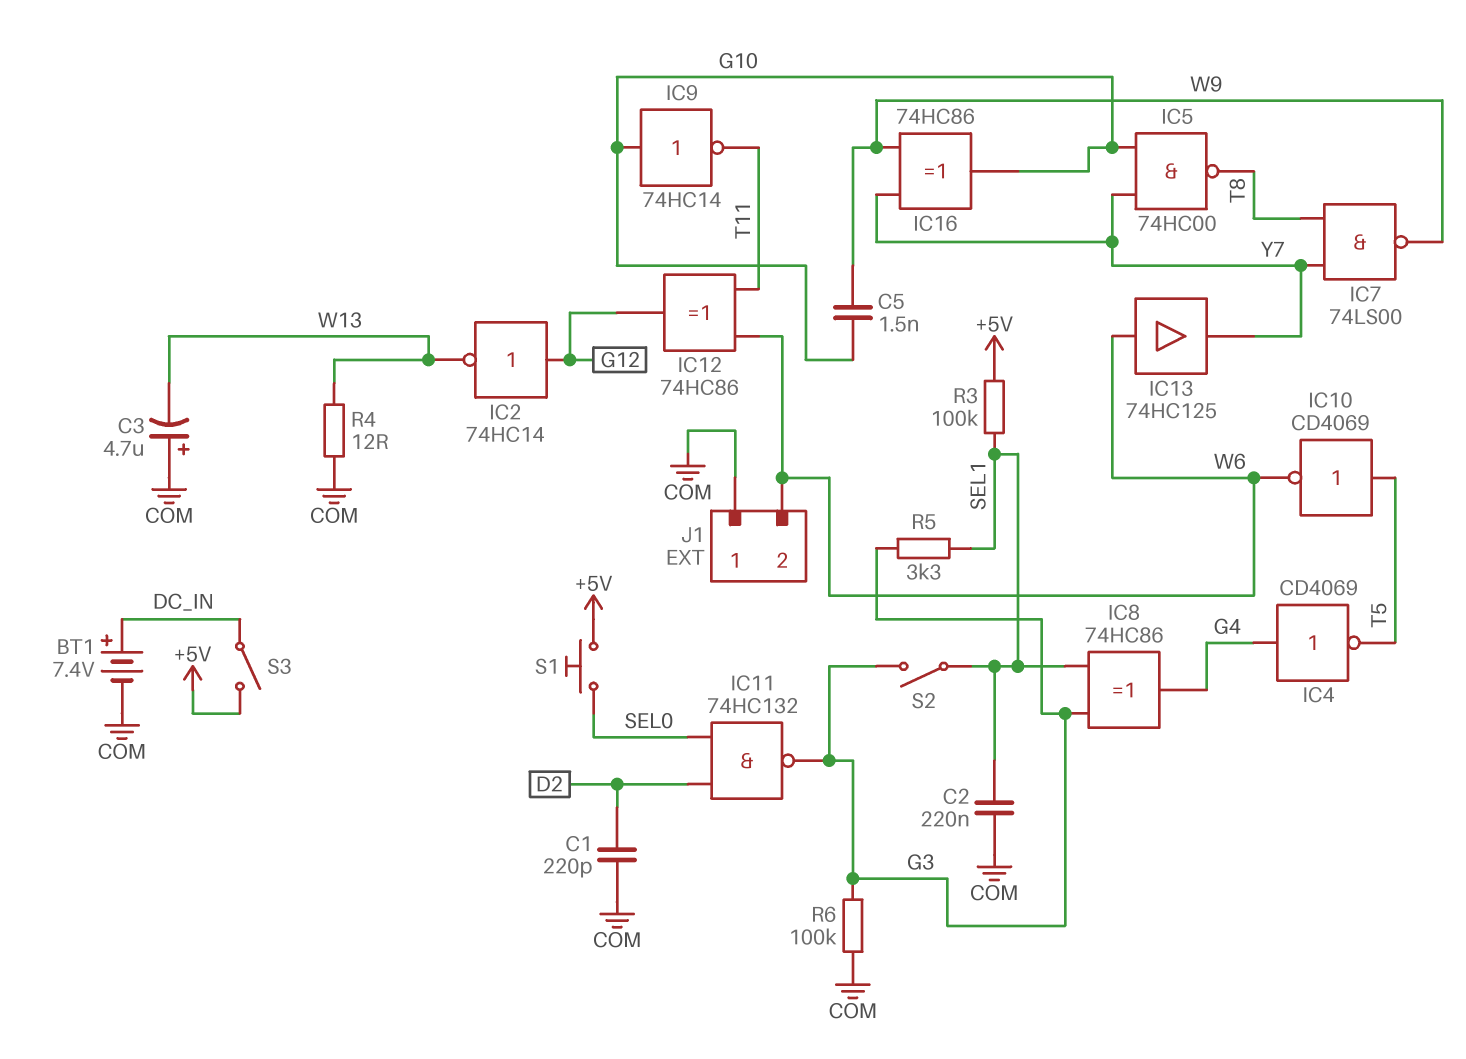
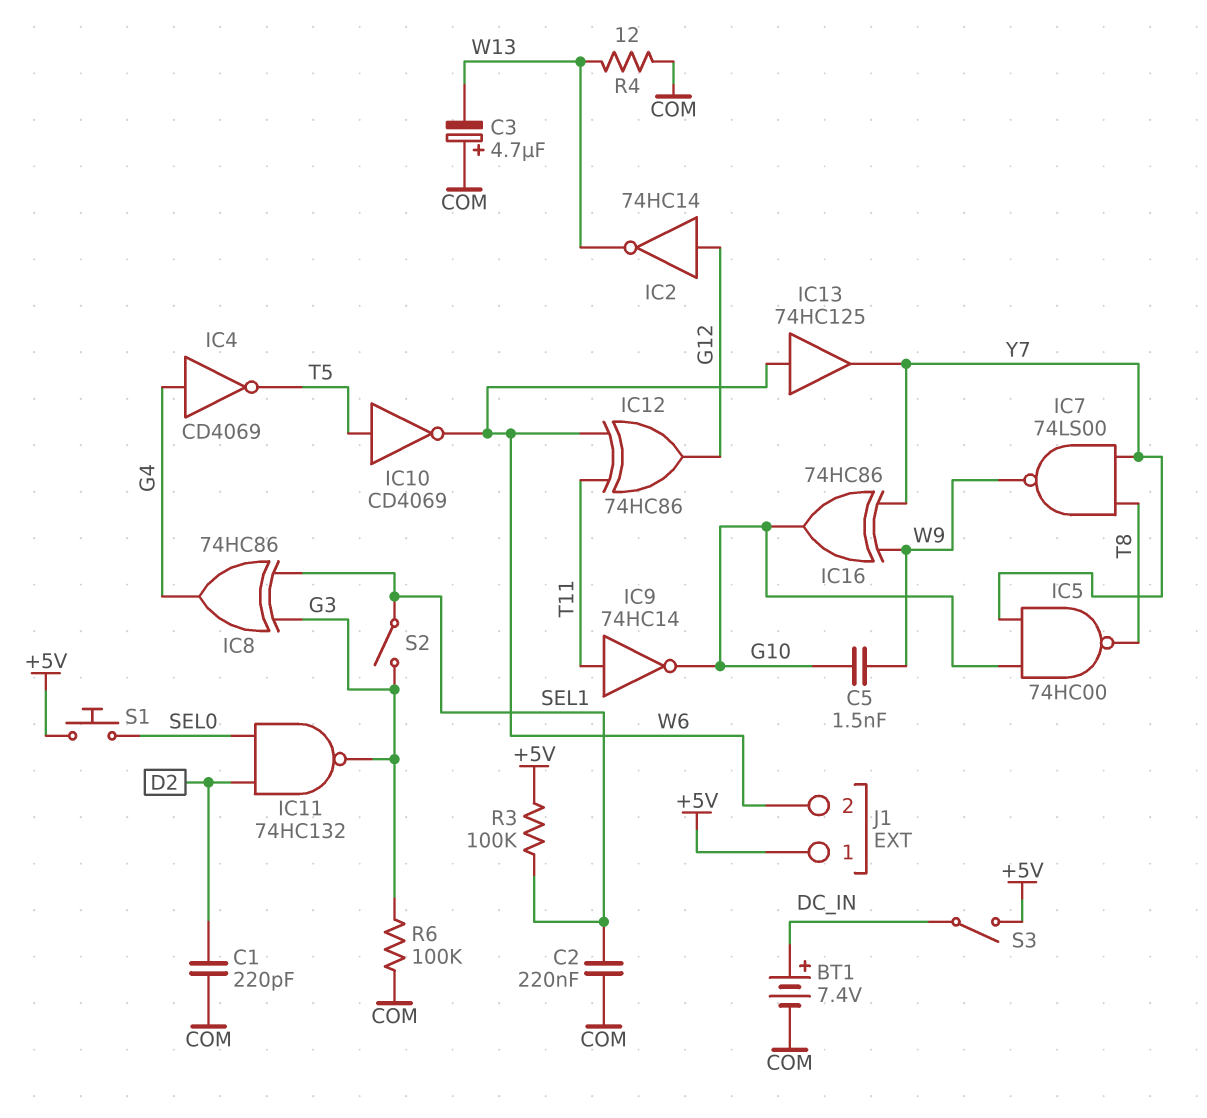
IC9: NOT 74HC14 (in G10, out T11) -> NOT 74HC14 (in T11, out G10)
J1 pin 1: COM -> +5V
R5: 3.3k (G3, SEL1) -> none

